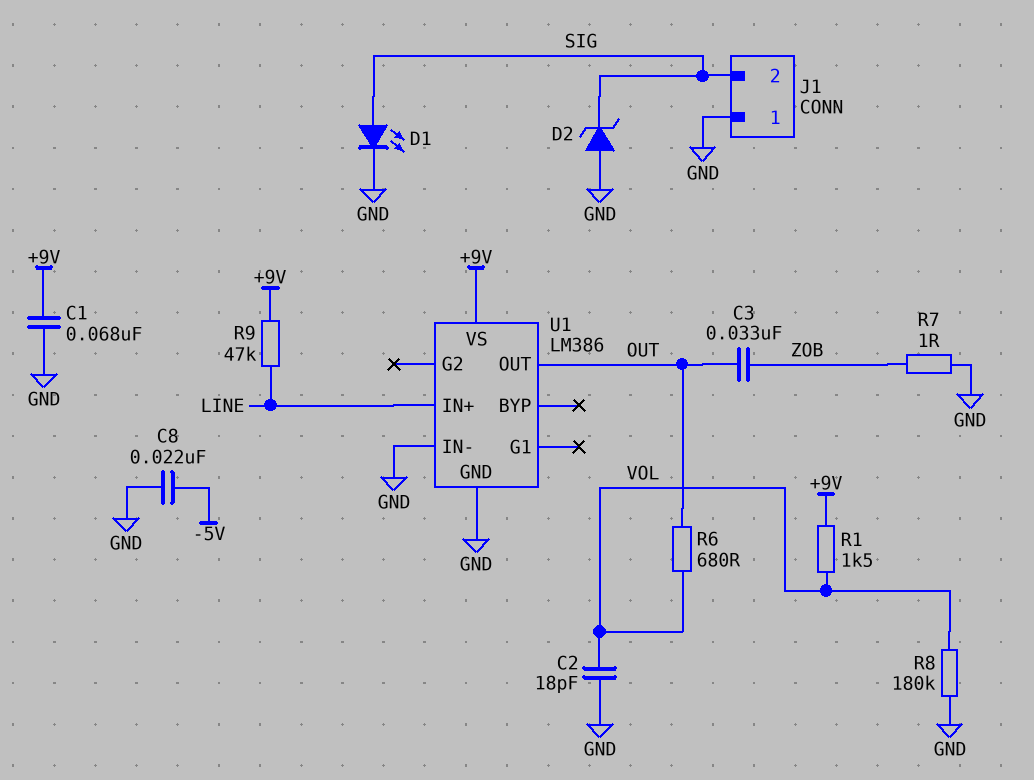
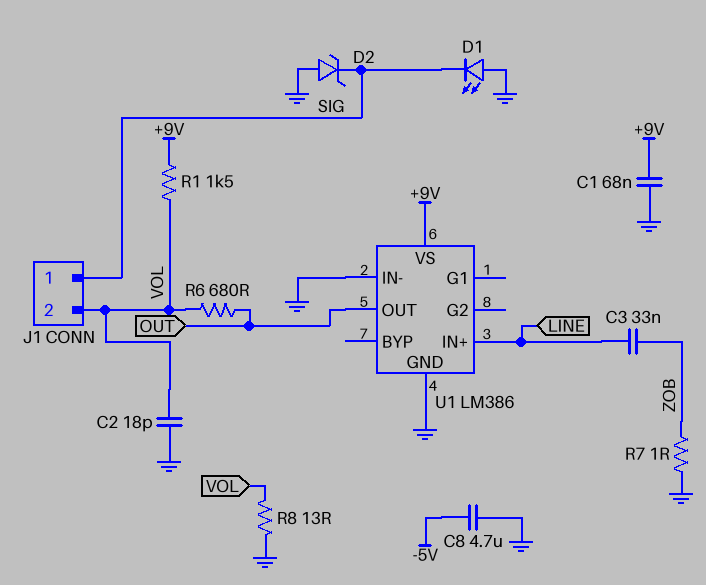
C3: 33nF (OUT, ZOB) -> 33nF (LINE, ZOB)
C8: 22nF (-5V, GND) -> 4.7uF (-5V, GND)
D1: LED (A SIG, K GND) -> LED (A GND, K SIG)
J1 pin 1: GND -> SIG
J1 pin 2: SIG -> VOL
R8: 180k (GND, VOL) -> 13 (GND, VOL)
R9: 47k (+9V, LINE) -> none

